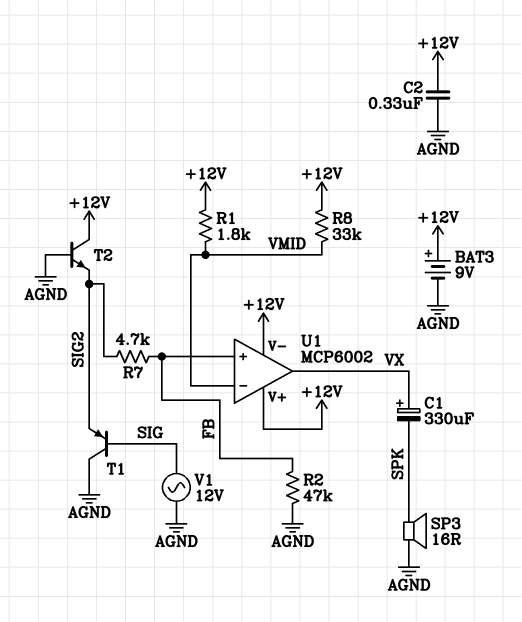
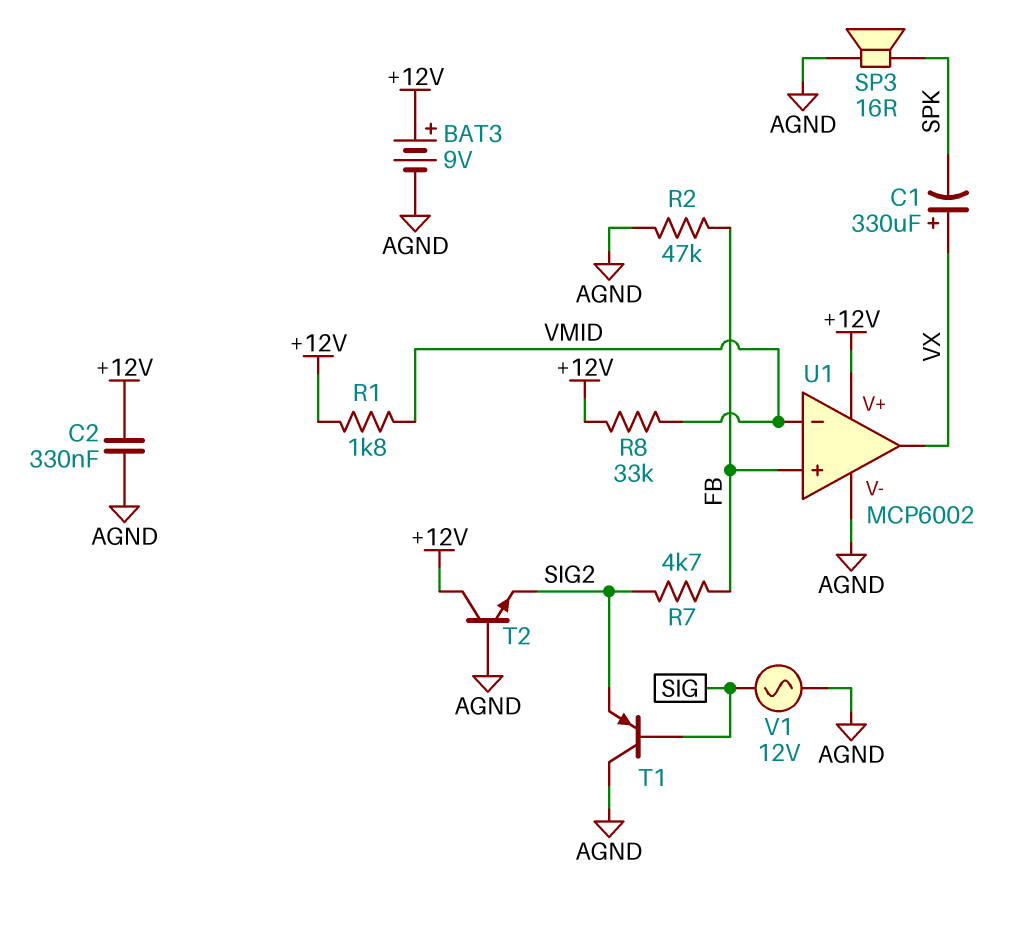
U1 pin V-: +12V -> AGND

